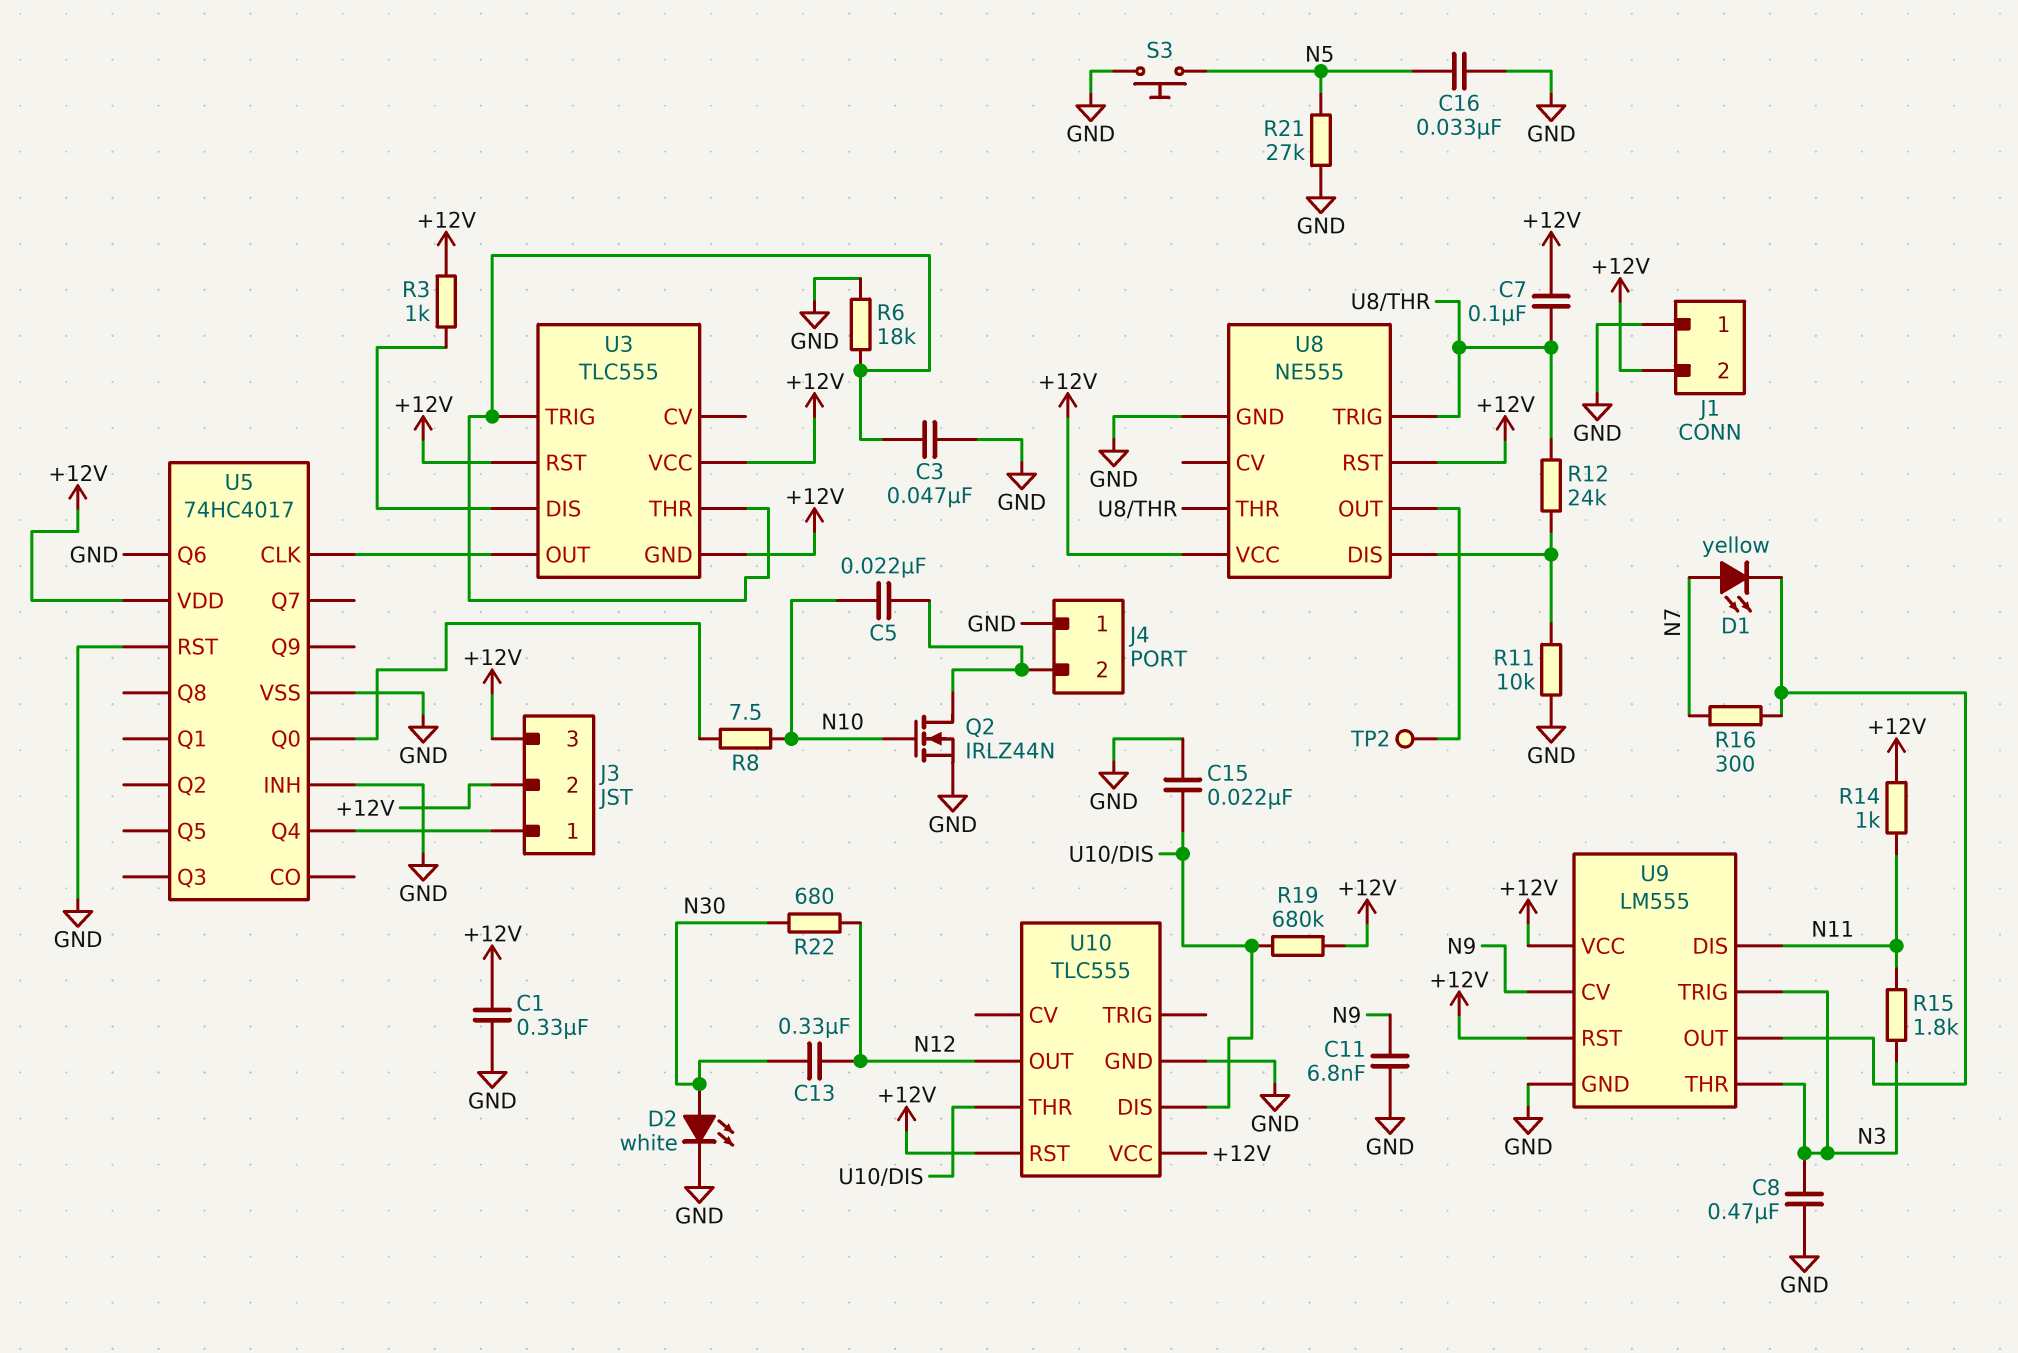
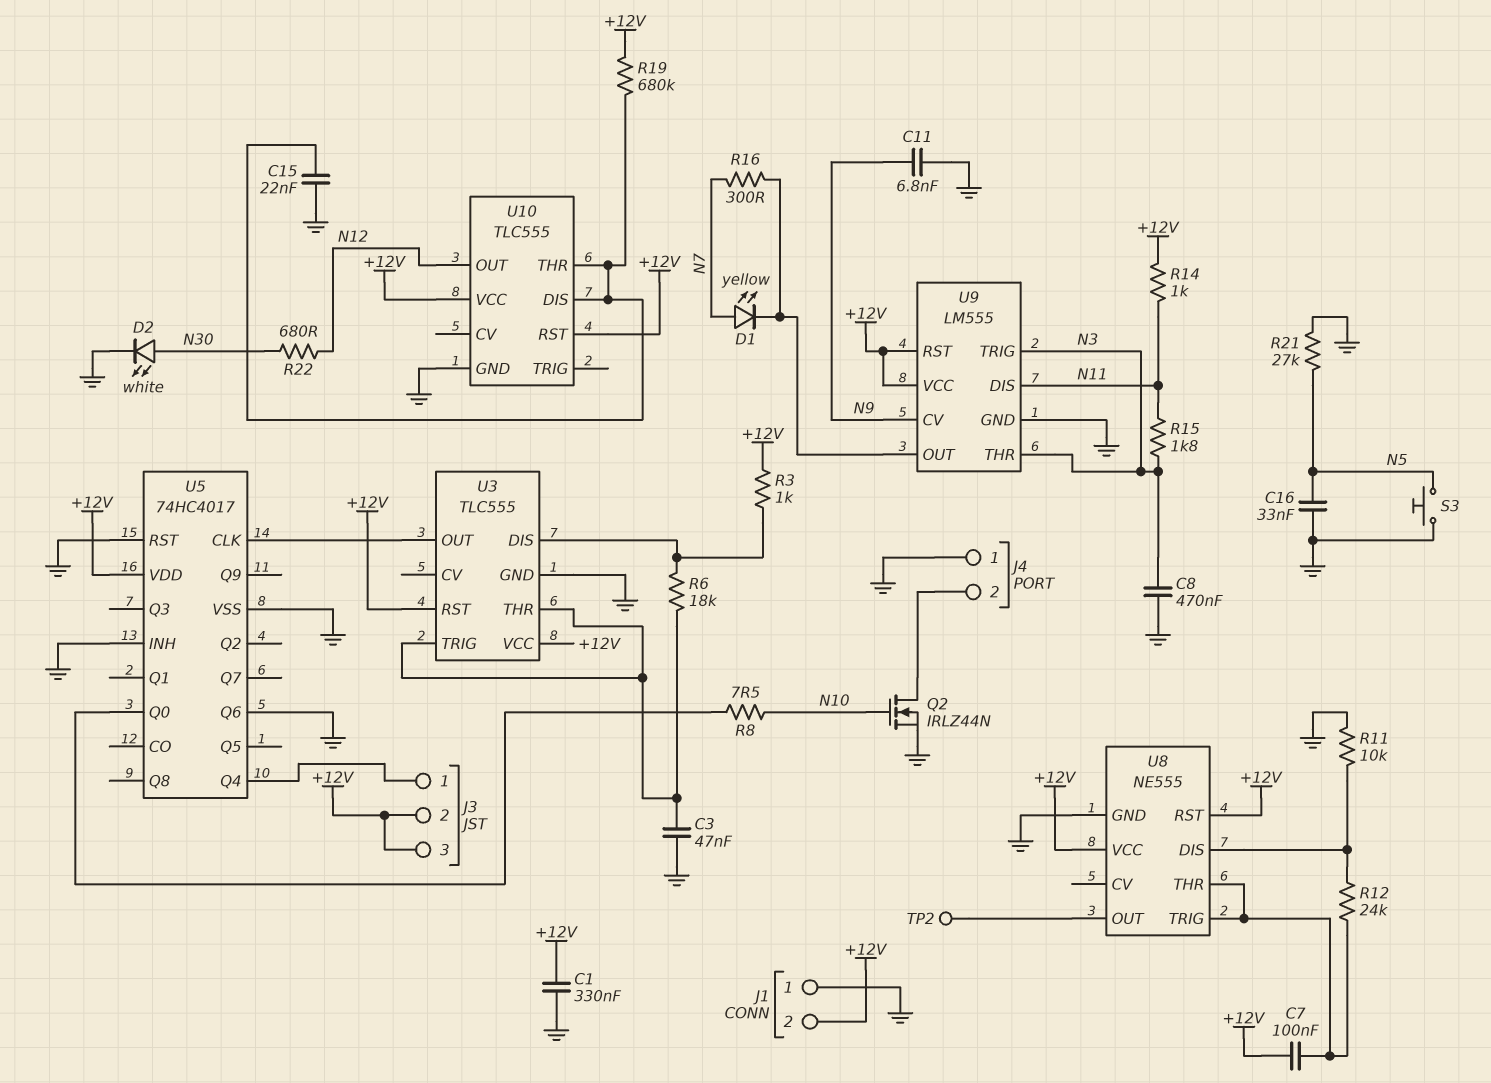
C5: 22nF (J4/2, N10) -> none
C13: 330nF (N12, N30) -> none
R6: 18k (GND, U3/THR) -> 18k (U3/DIS, U3/THR)
U3 pin GND: +12V -> GND

